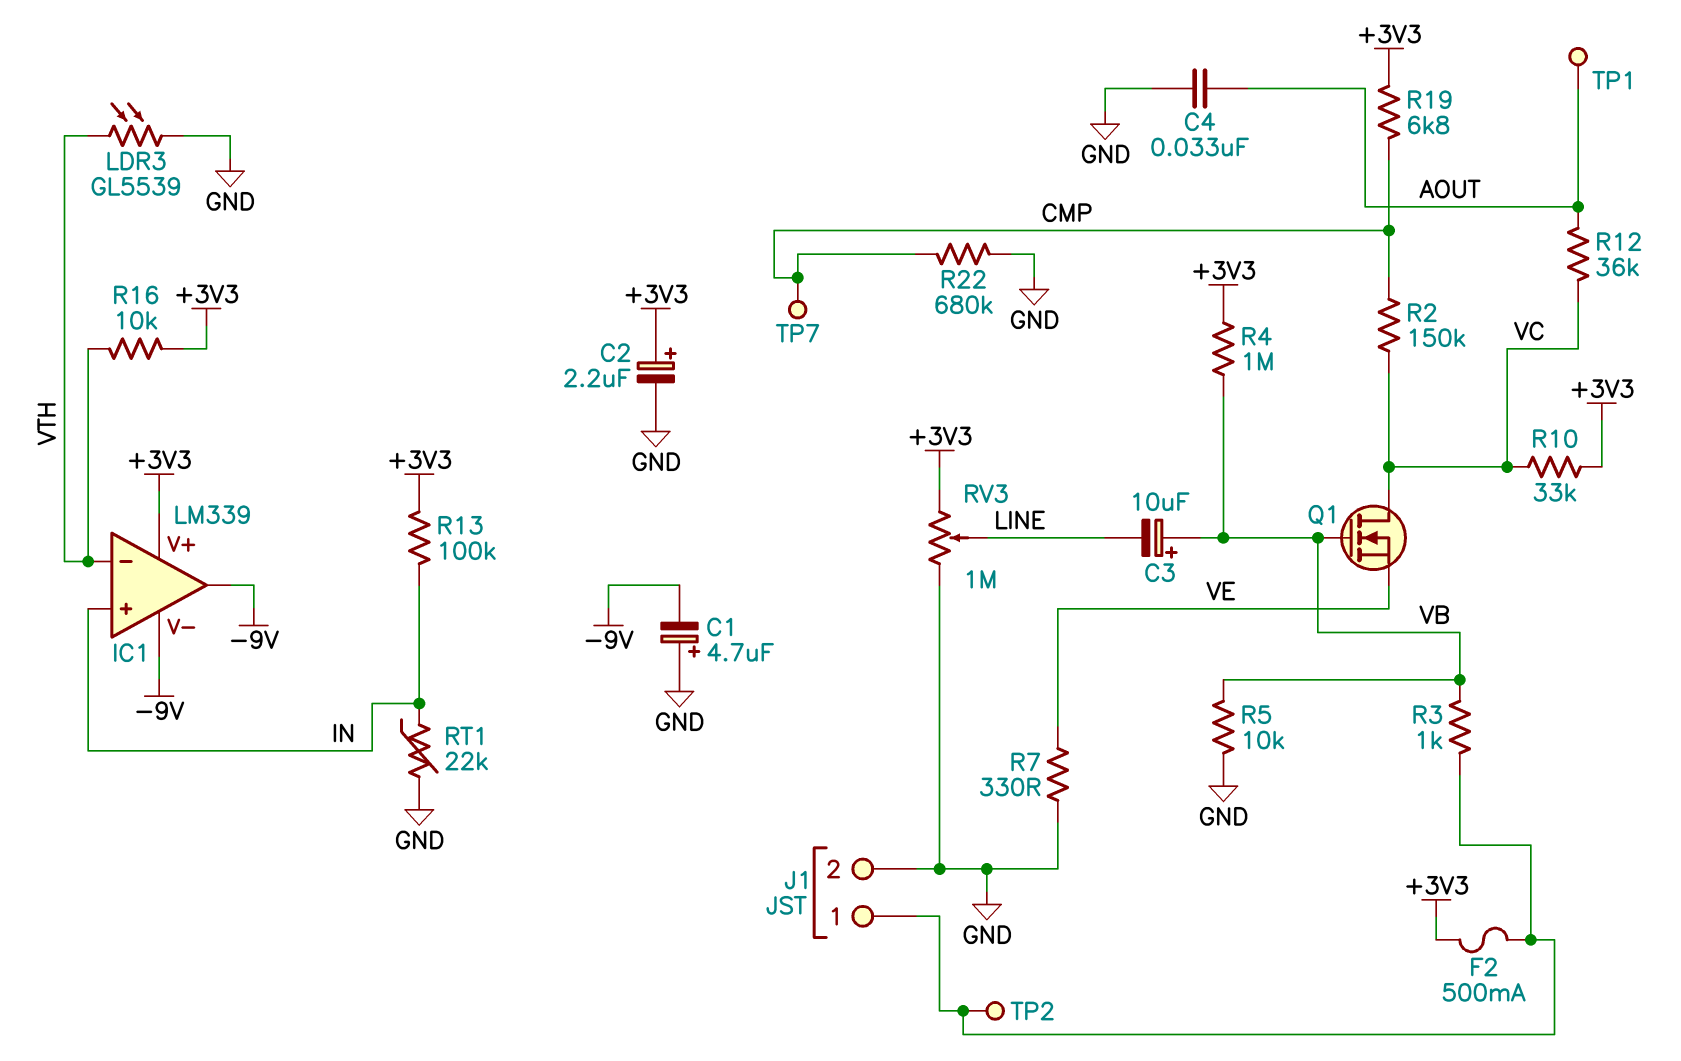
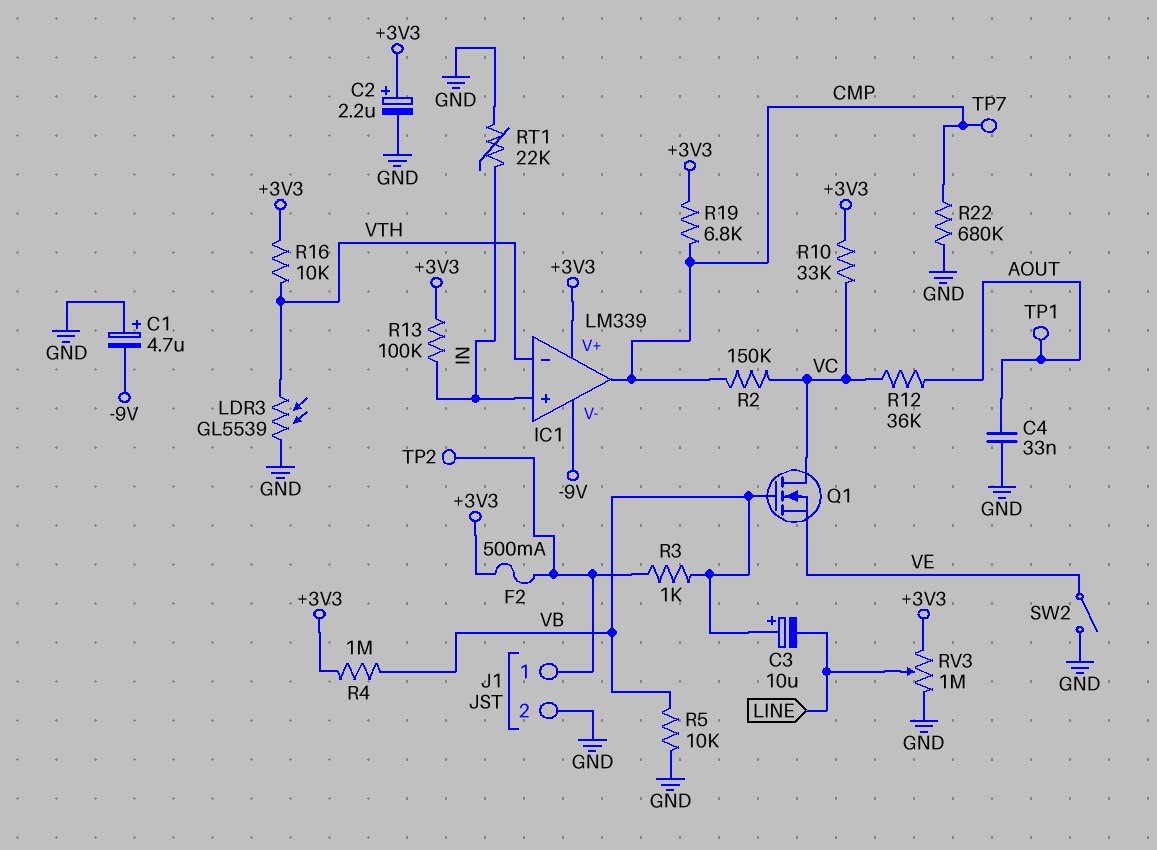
IC1 pin out: -9V -> CMP
R7: 330 (GND, VE) -> none
SW2: none -> switch (GND, VE)

